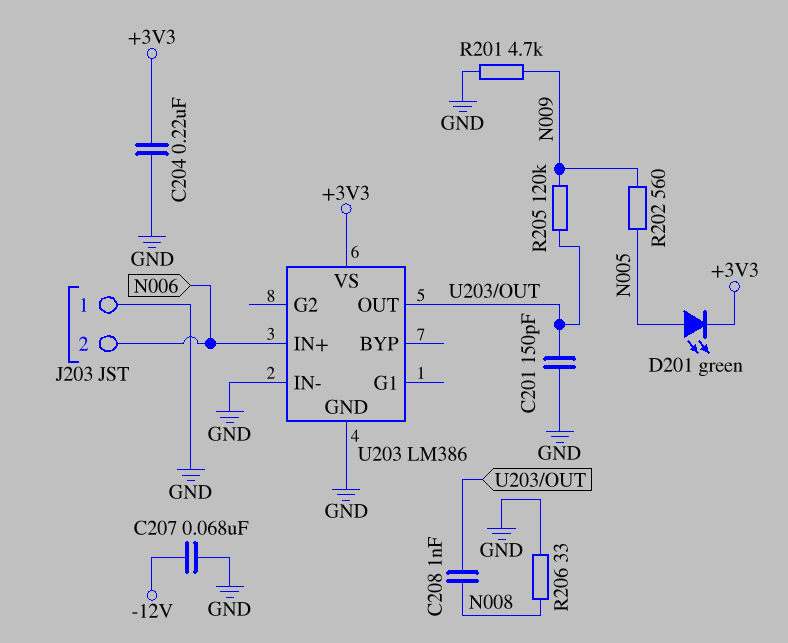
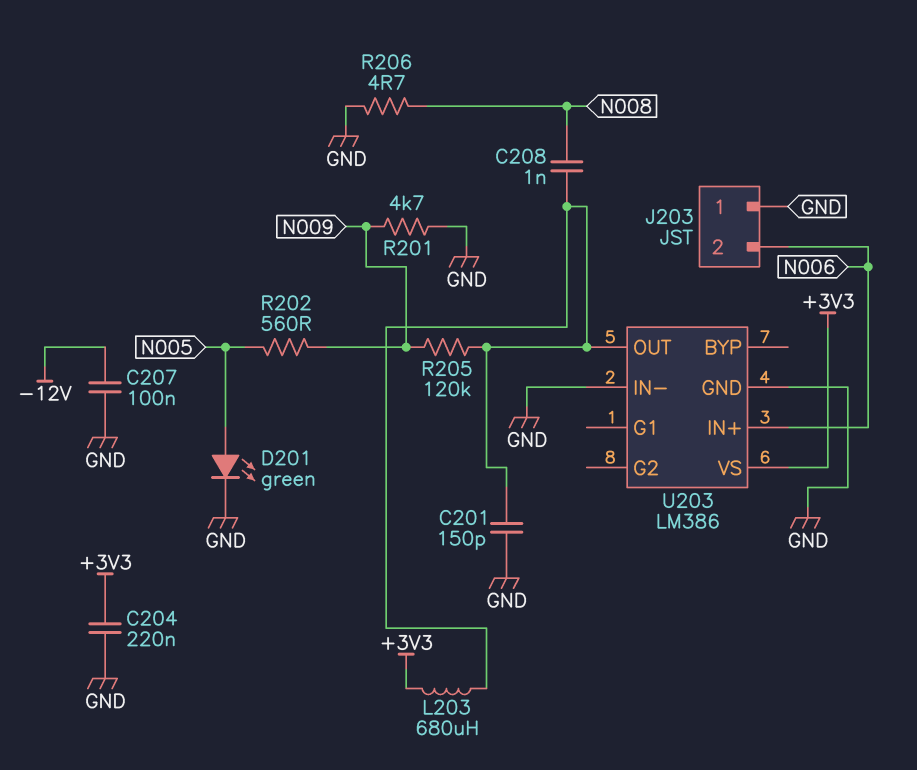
C207: 68nF (-12V, GND) -> 100nF (-12V, GND)
D201: LED green (A N005, K +3V3) -> LED green (A N005, K GND)
L203: none -> 680uH (+3V3, U203/OUT)
R206: 33 (GND, N008) -> 4.7 (GND, N008)

